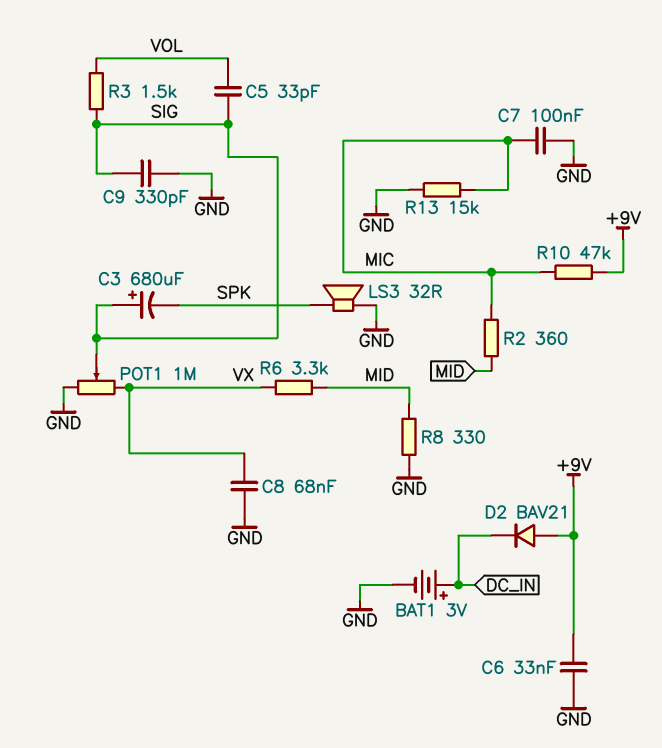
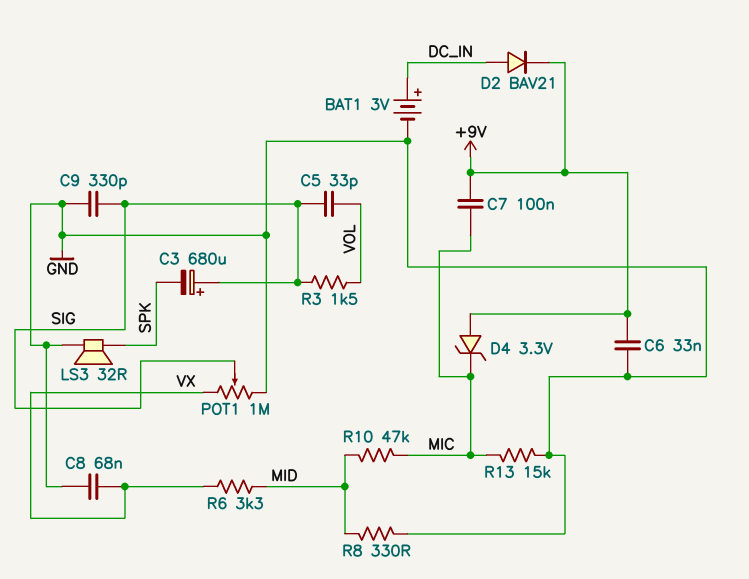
C7: 100nF (GND, MIC) -> 100nF (+9V, MIC)
D2: diode BAV21 (A +9V, K DC_IN) -> diode BAV21 (A DC_IN, K +9V)
D4: none -> zener 3.3V (A +9V, K MIC)
R2: 360 (MIC, MID) -> none
R10: 47k (+9V, MIC) -> 47k (MIC, MID)

